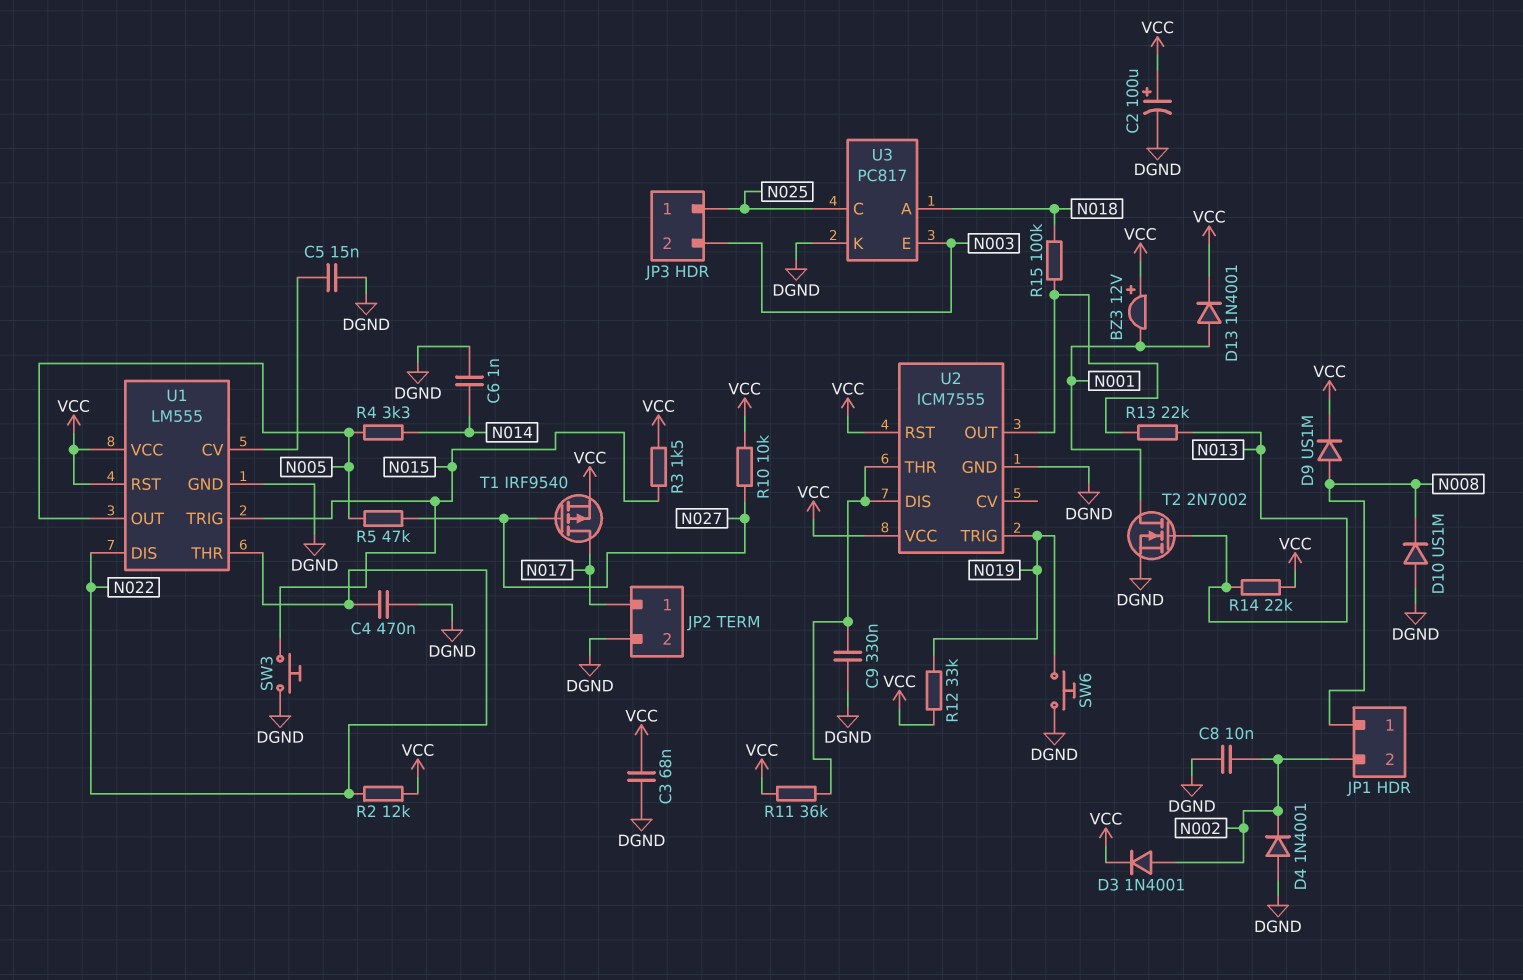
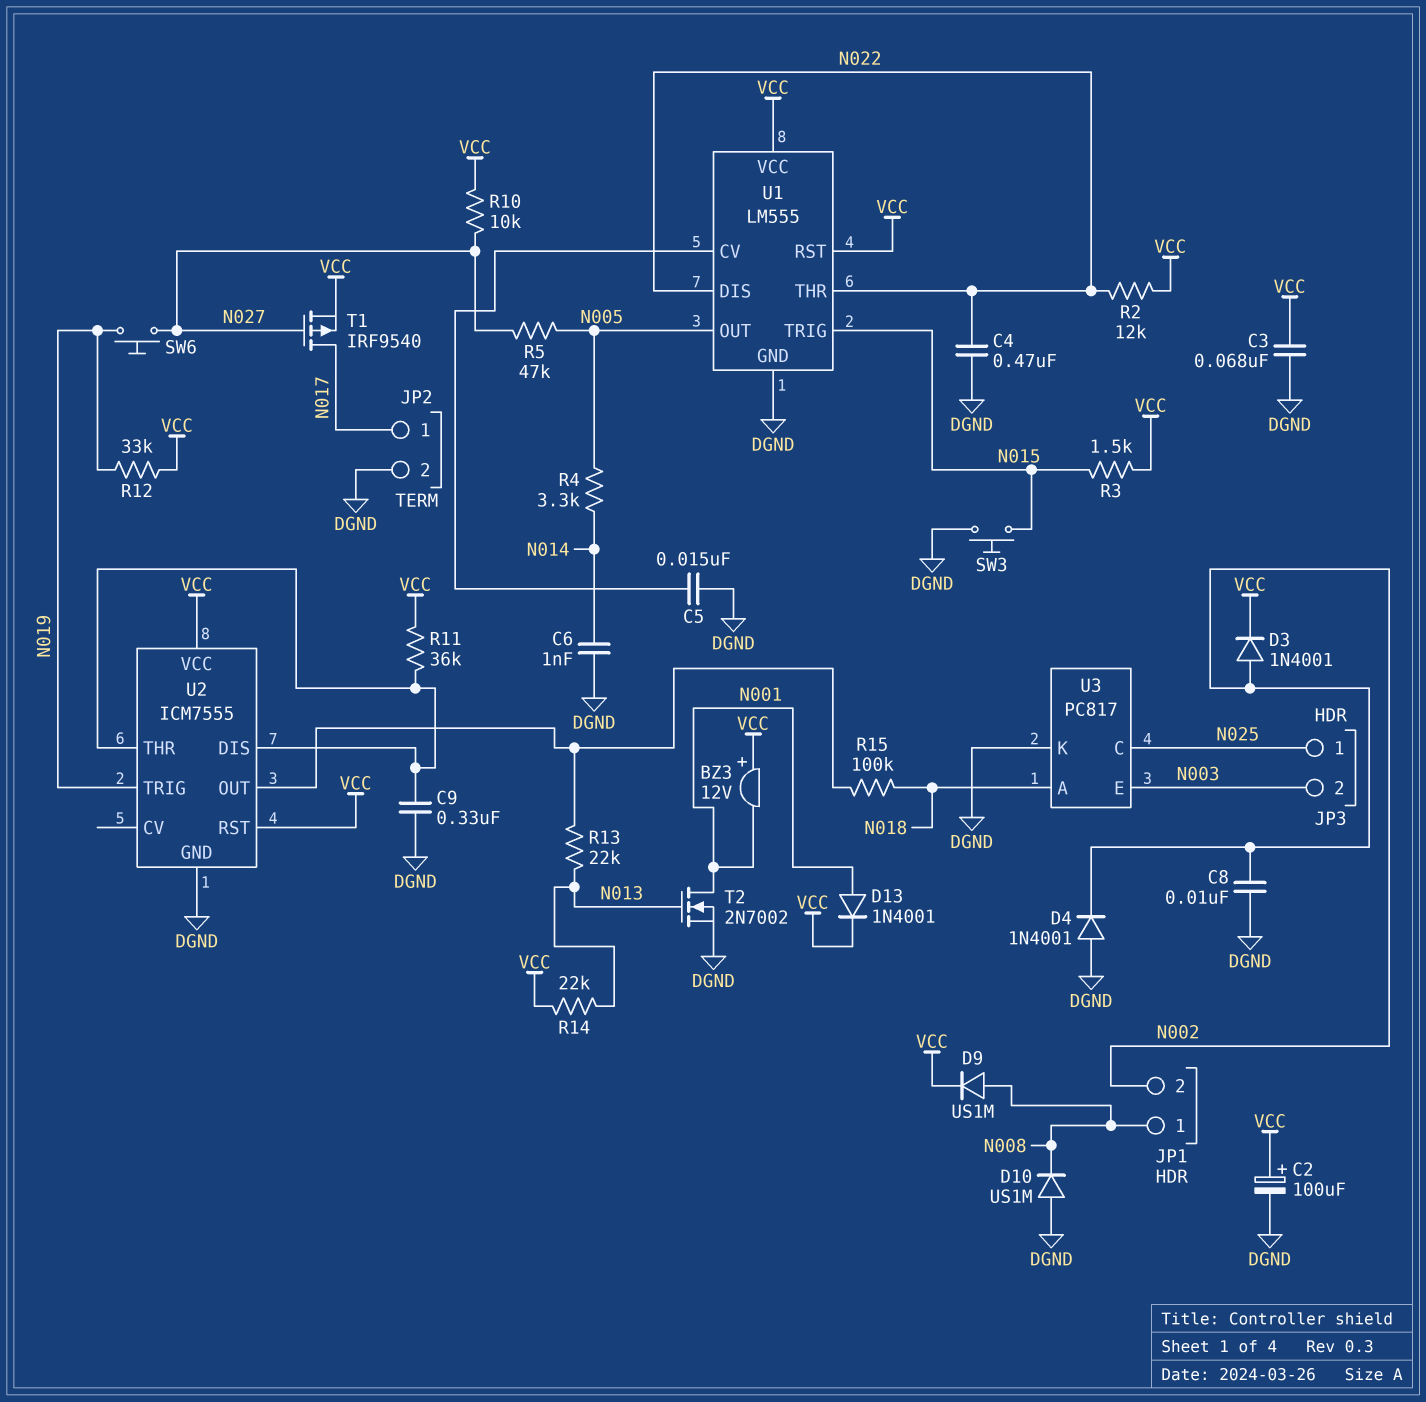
SW6: button (DGND, N019) -> button (N019, N027)

